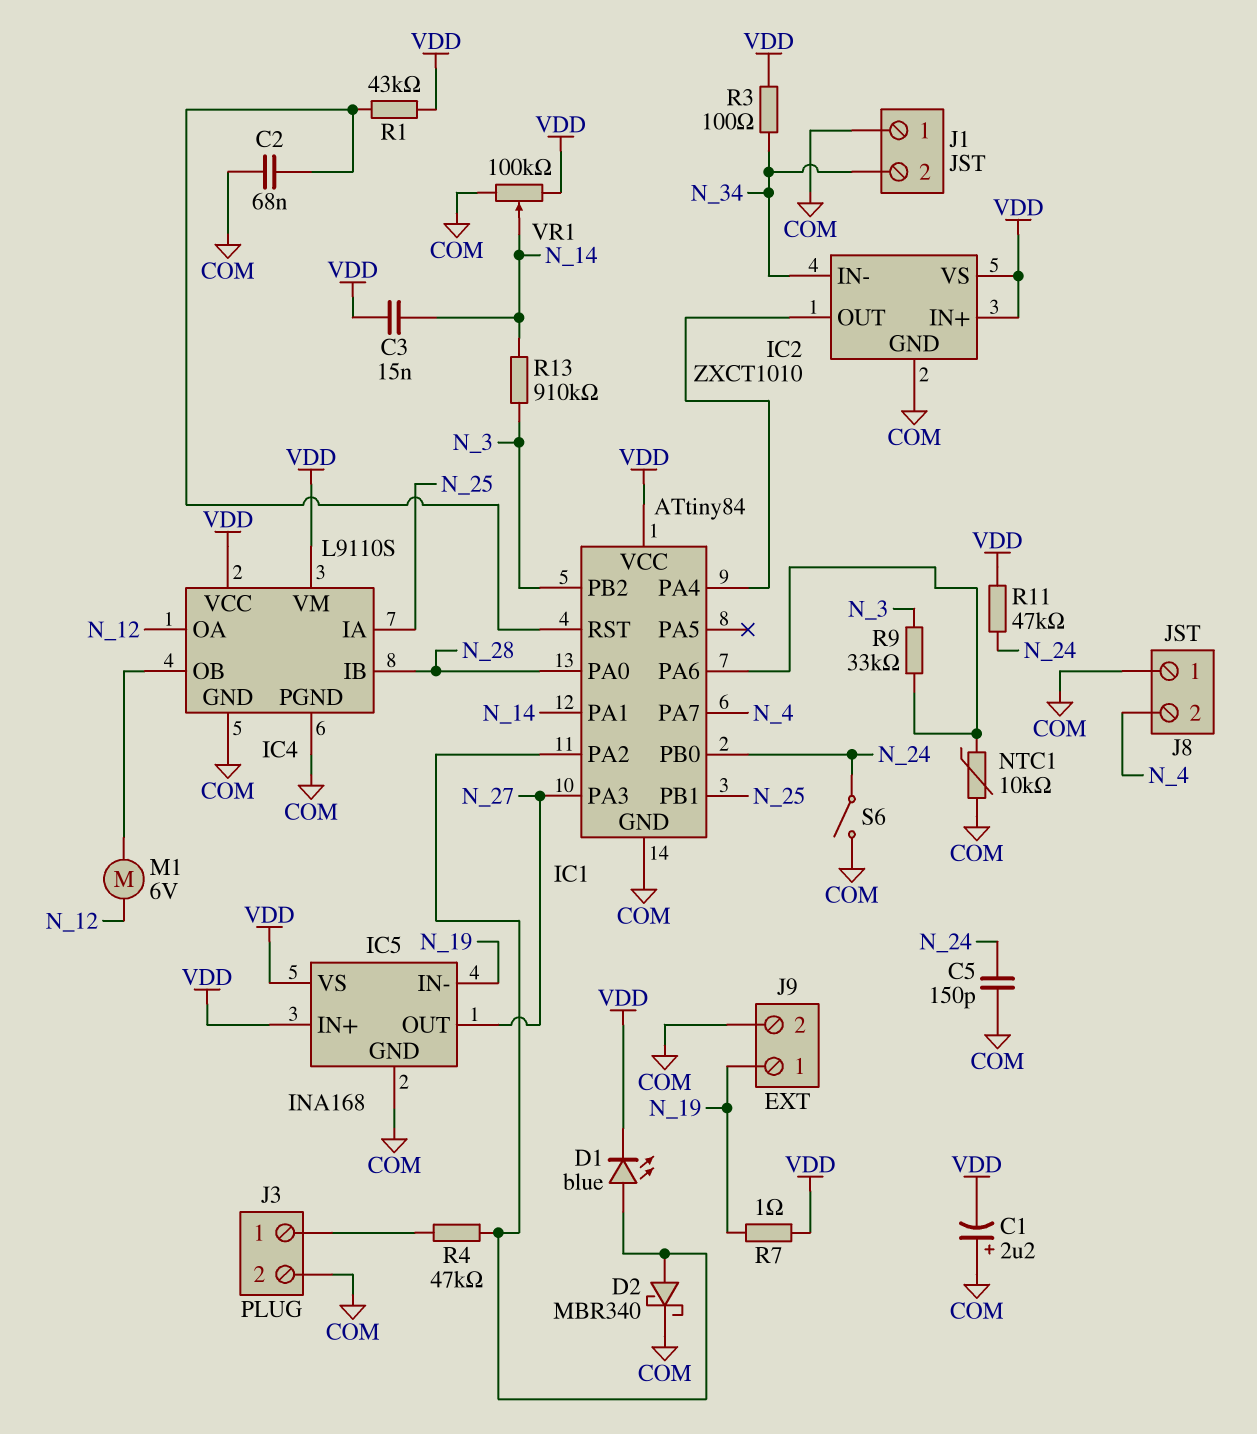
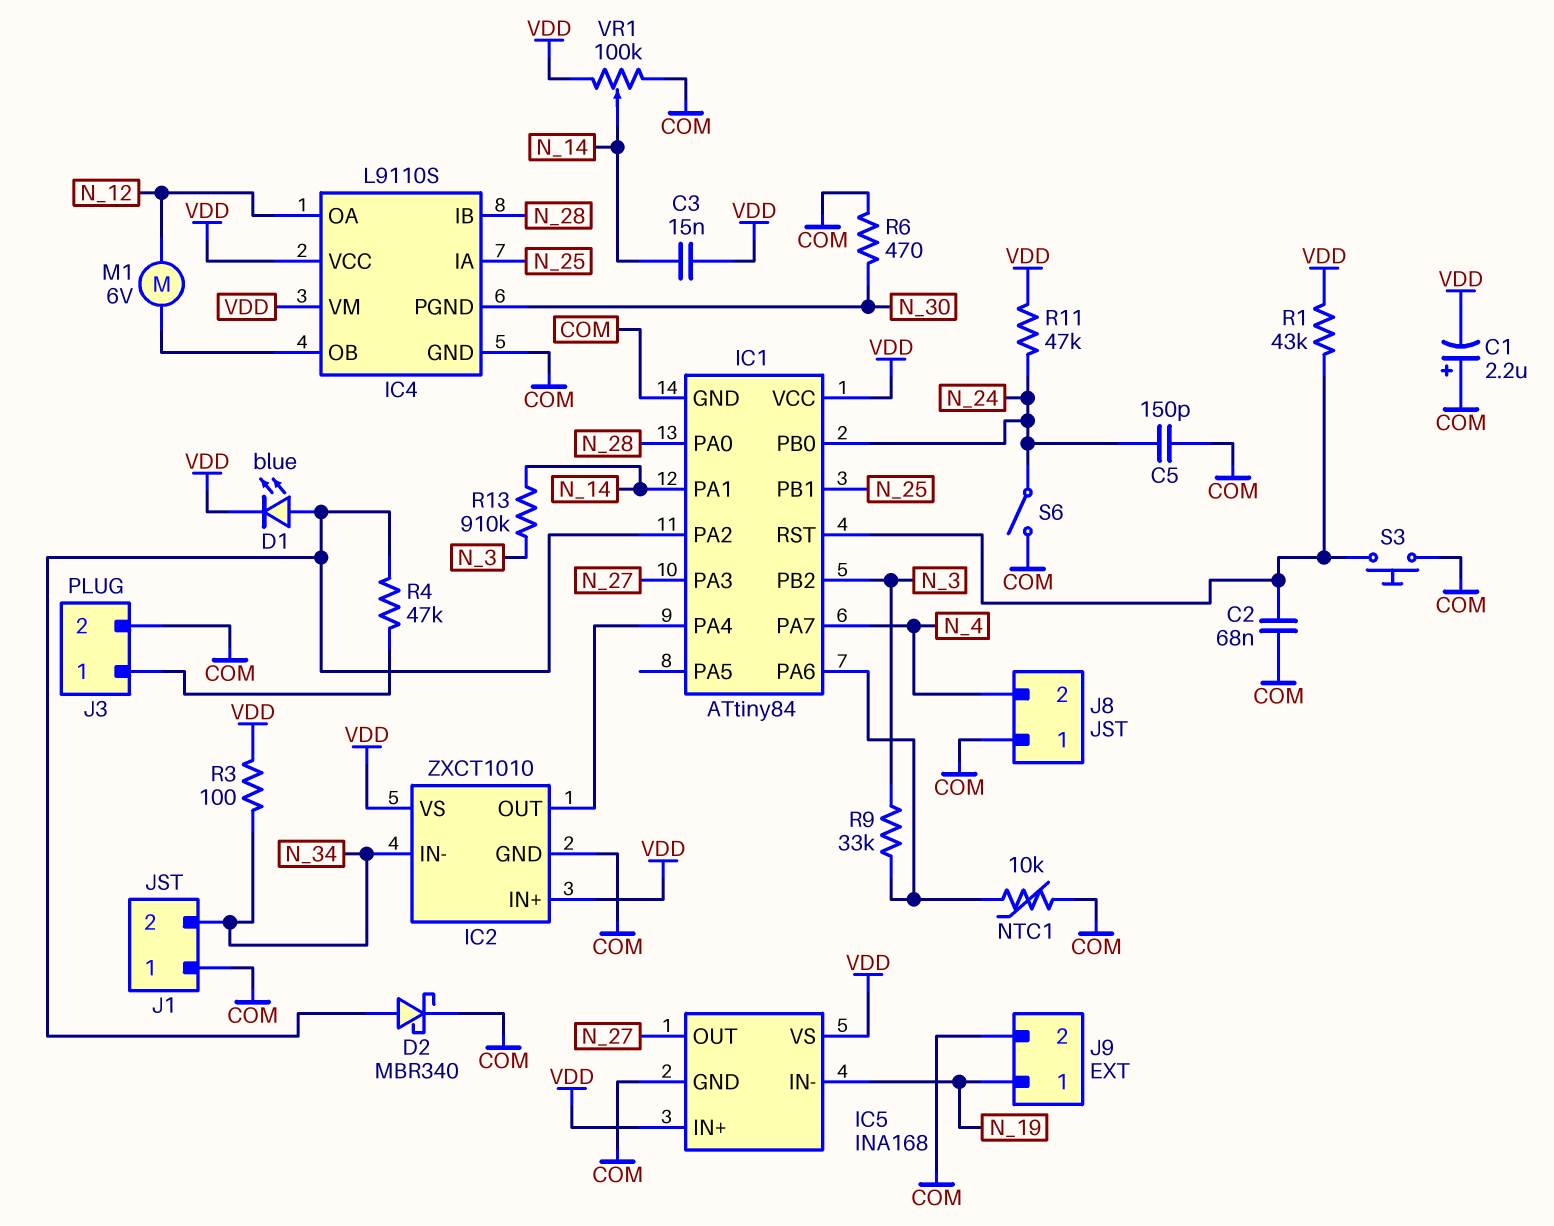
IC4 pin PGND: COM -> N_30
R6: none -> 470 (COM, N_30)
R7: 1 (N_19, VDD) -> none
S3: none -> button (COM, IC1/RST)

